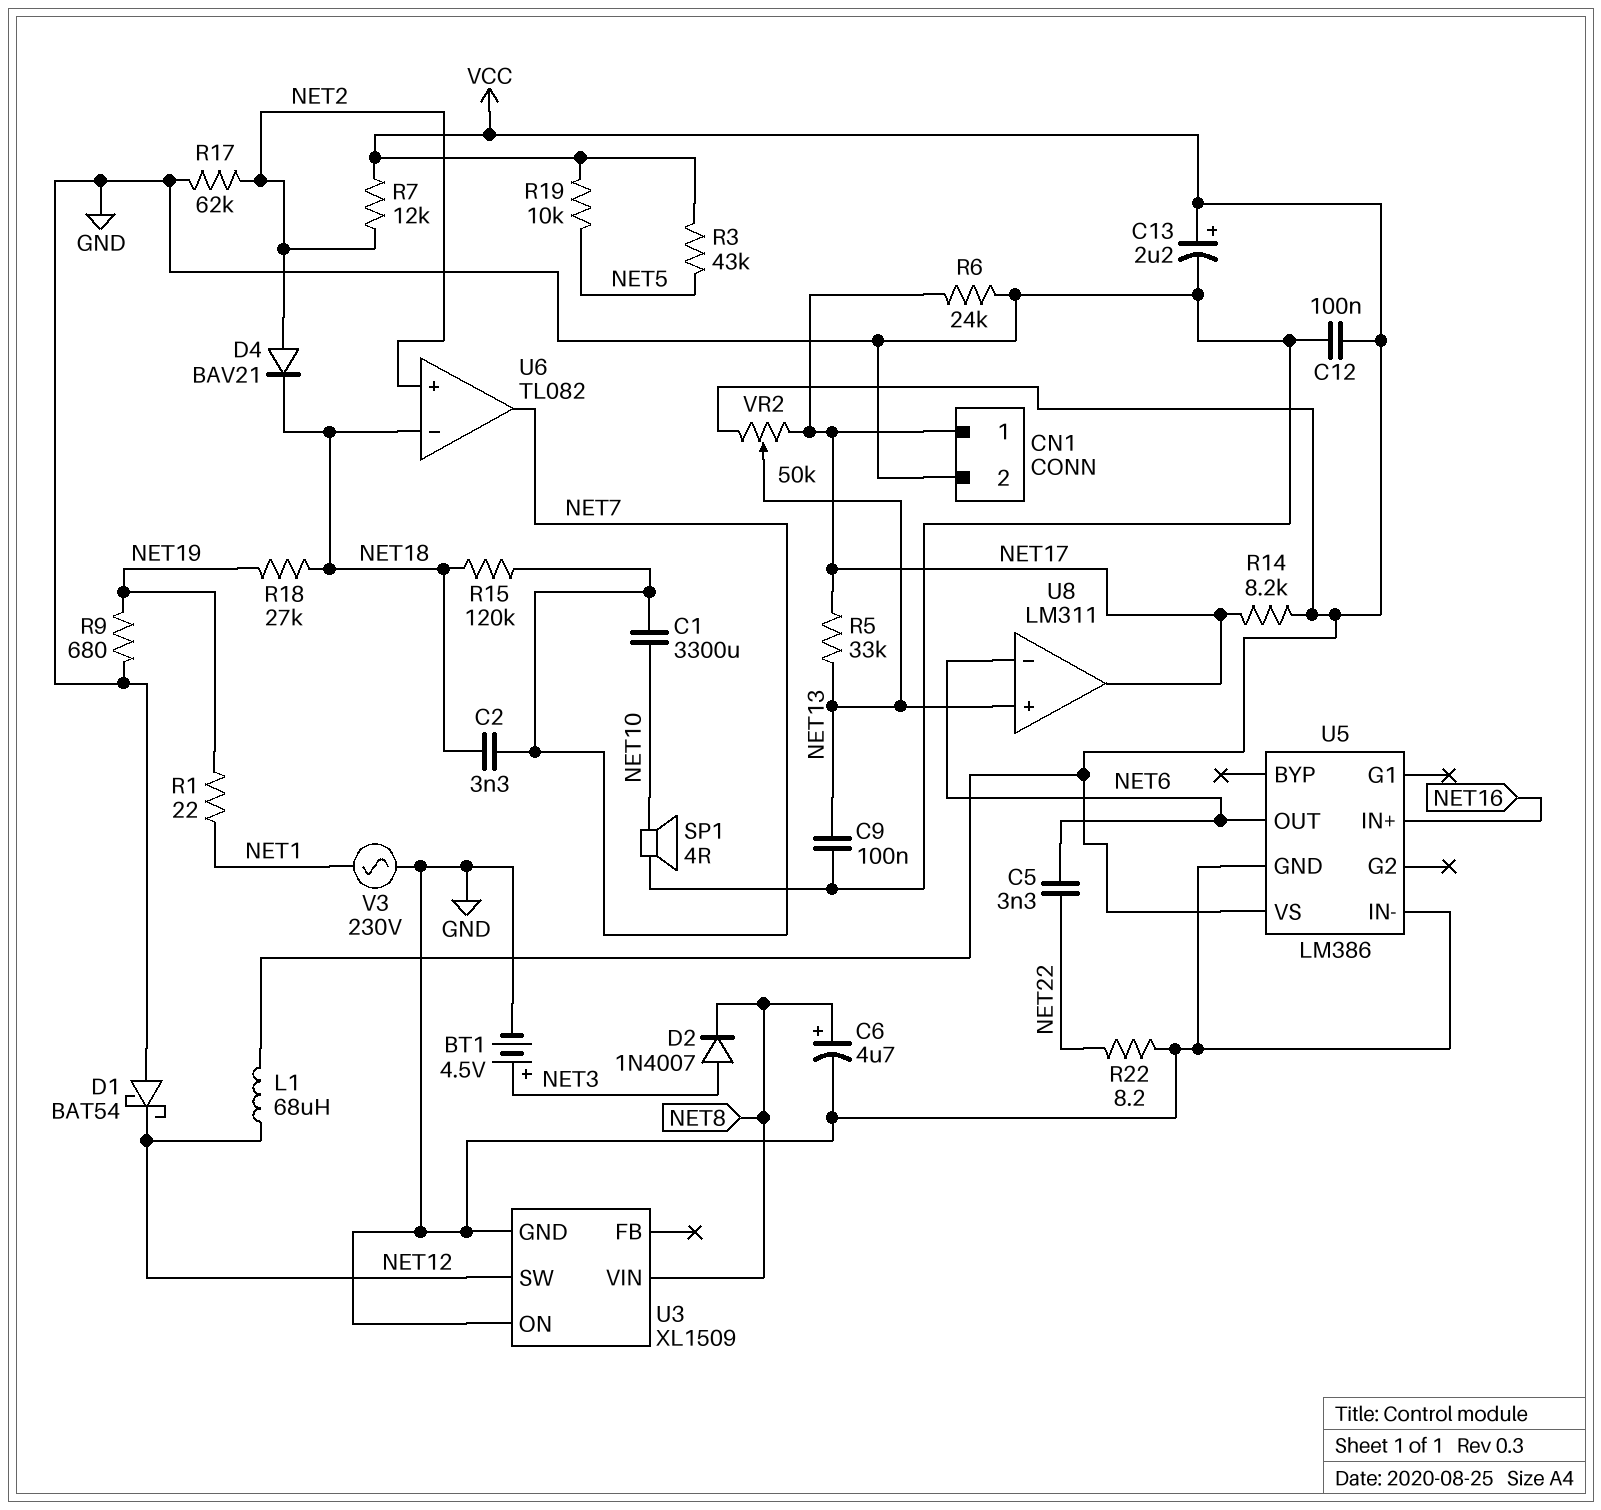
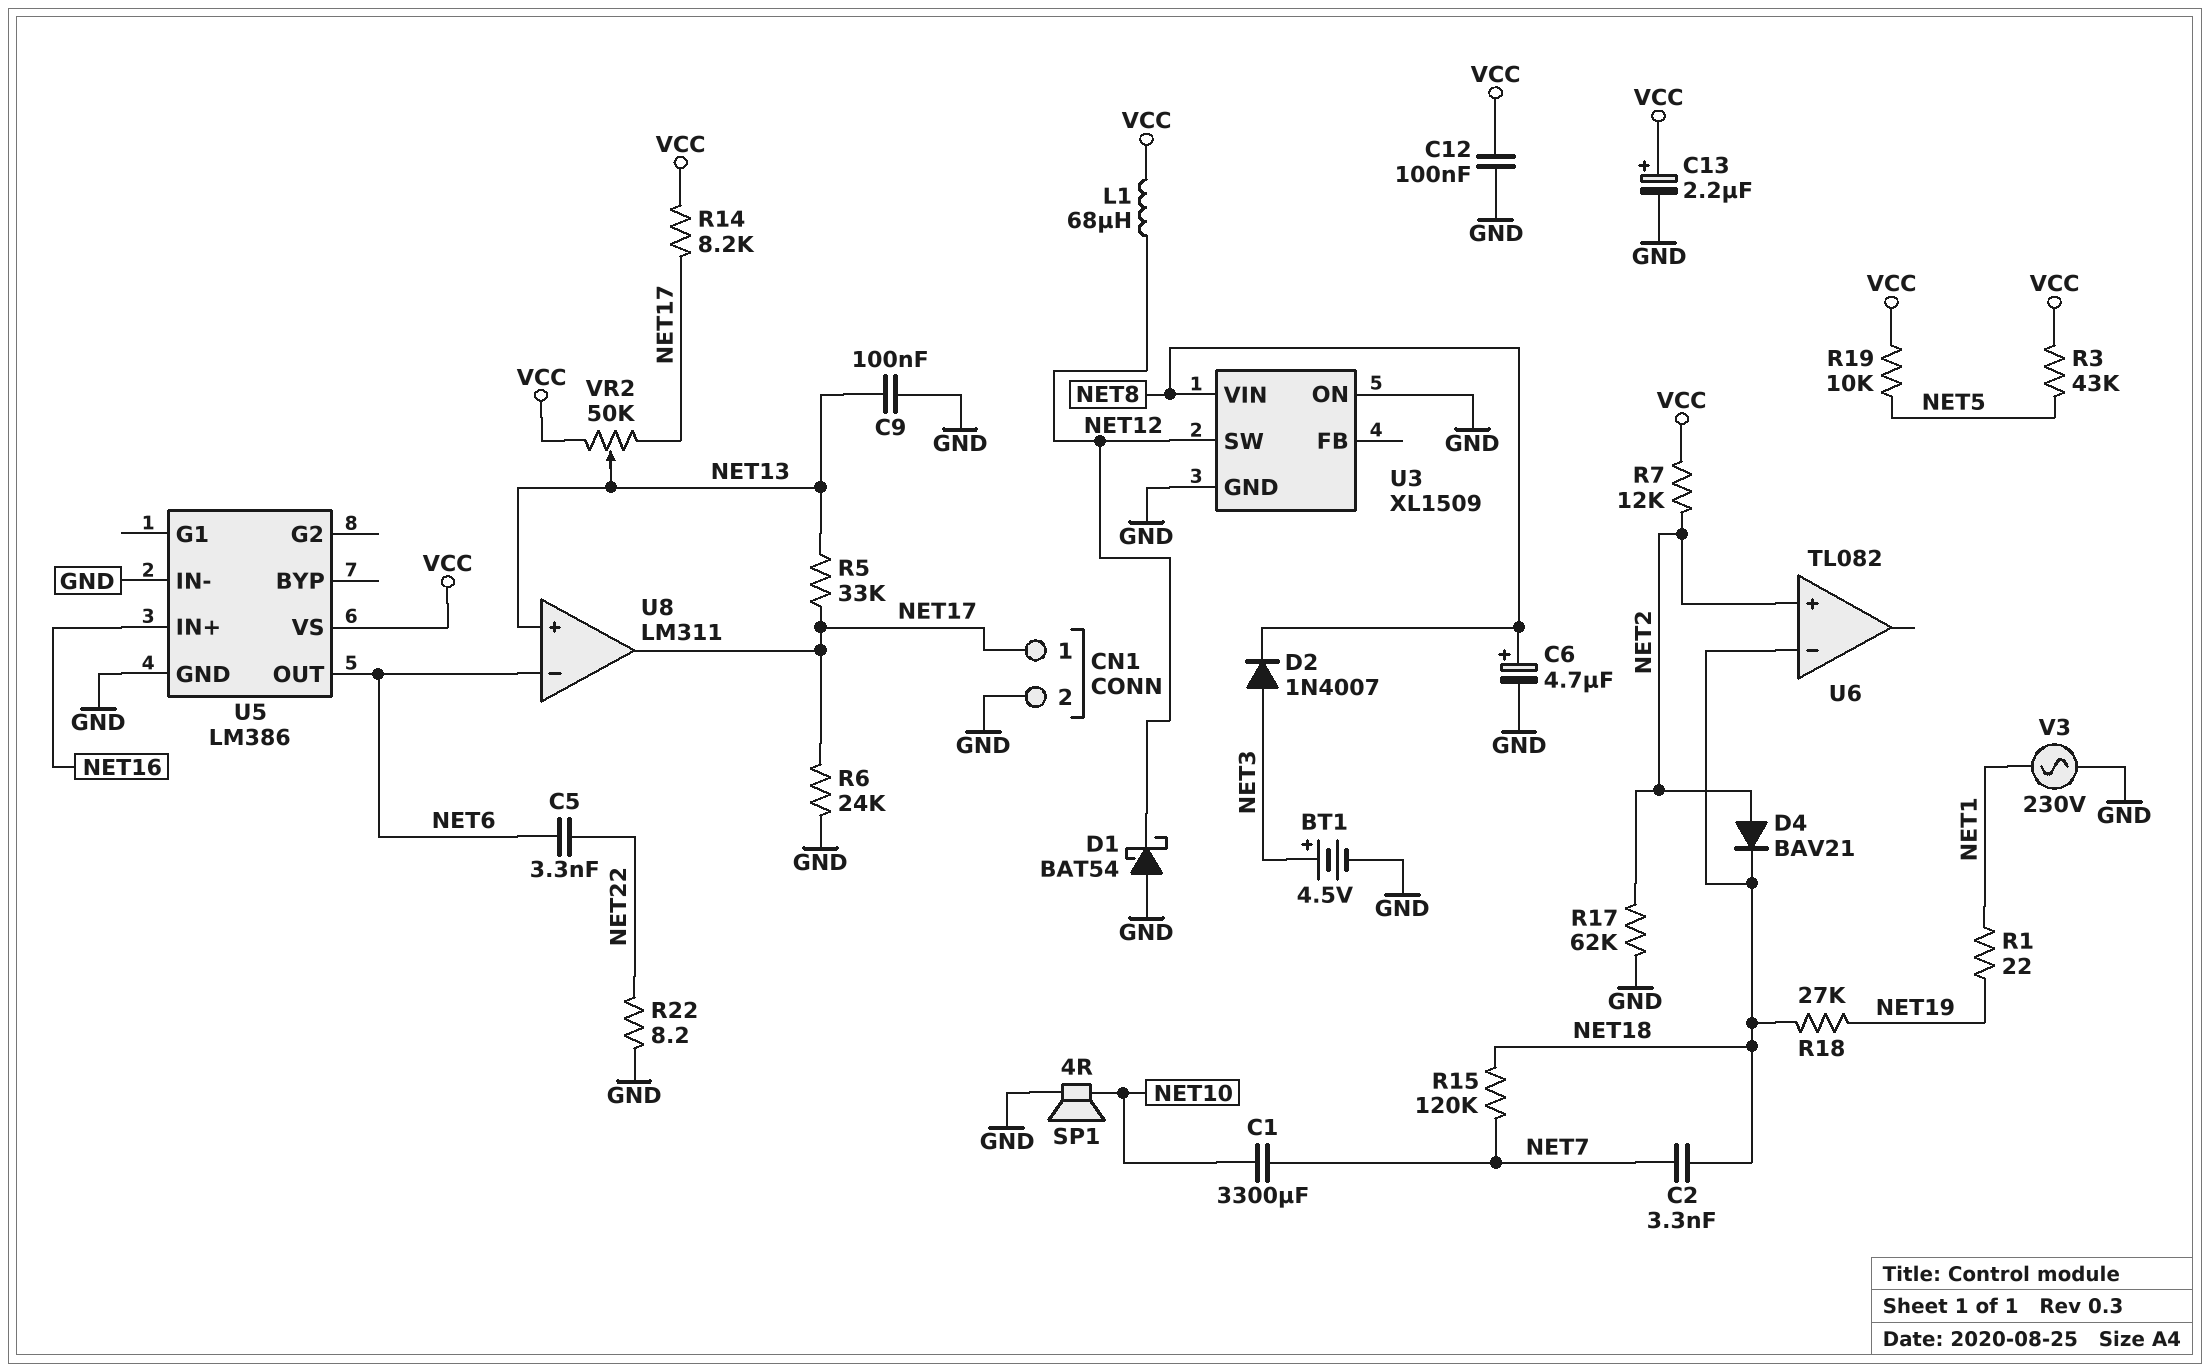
R9: 680 (GND, NET19) -> none
U6 pin out: NET7 -> none

